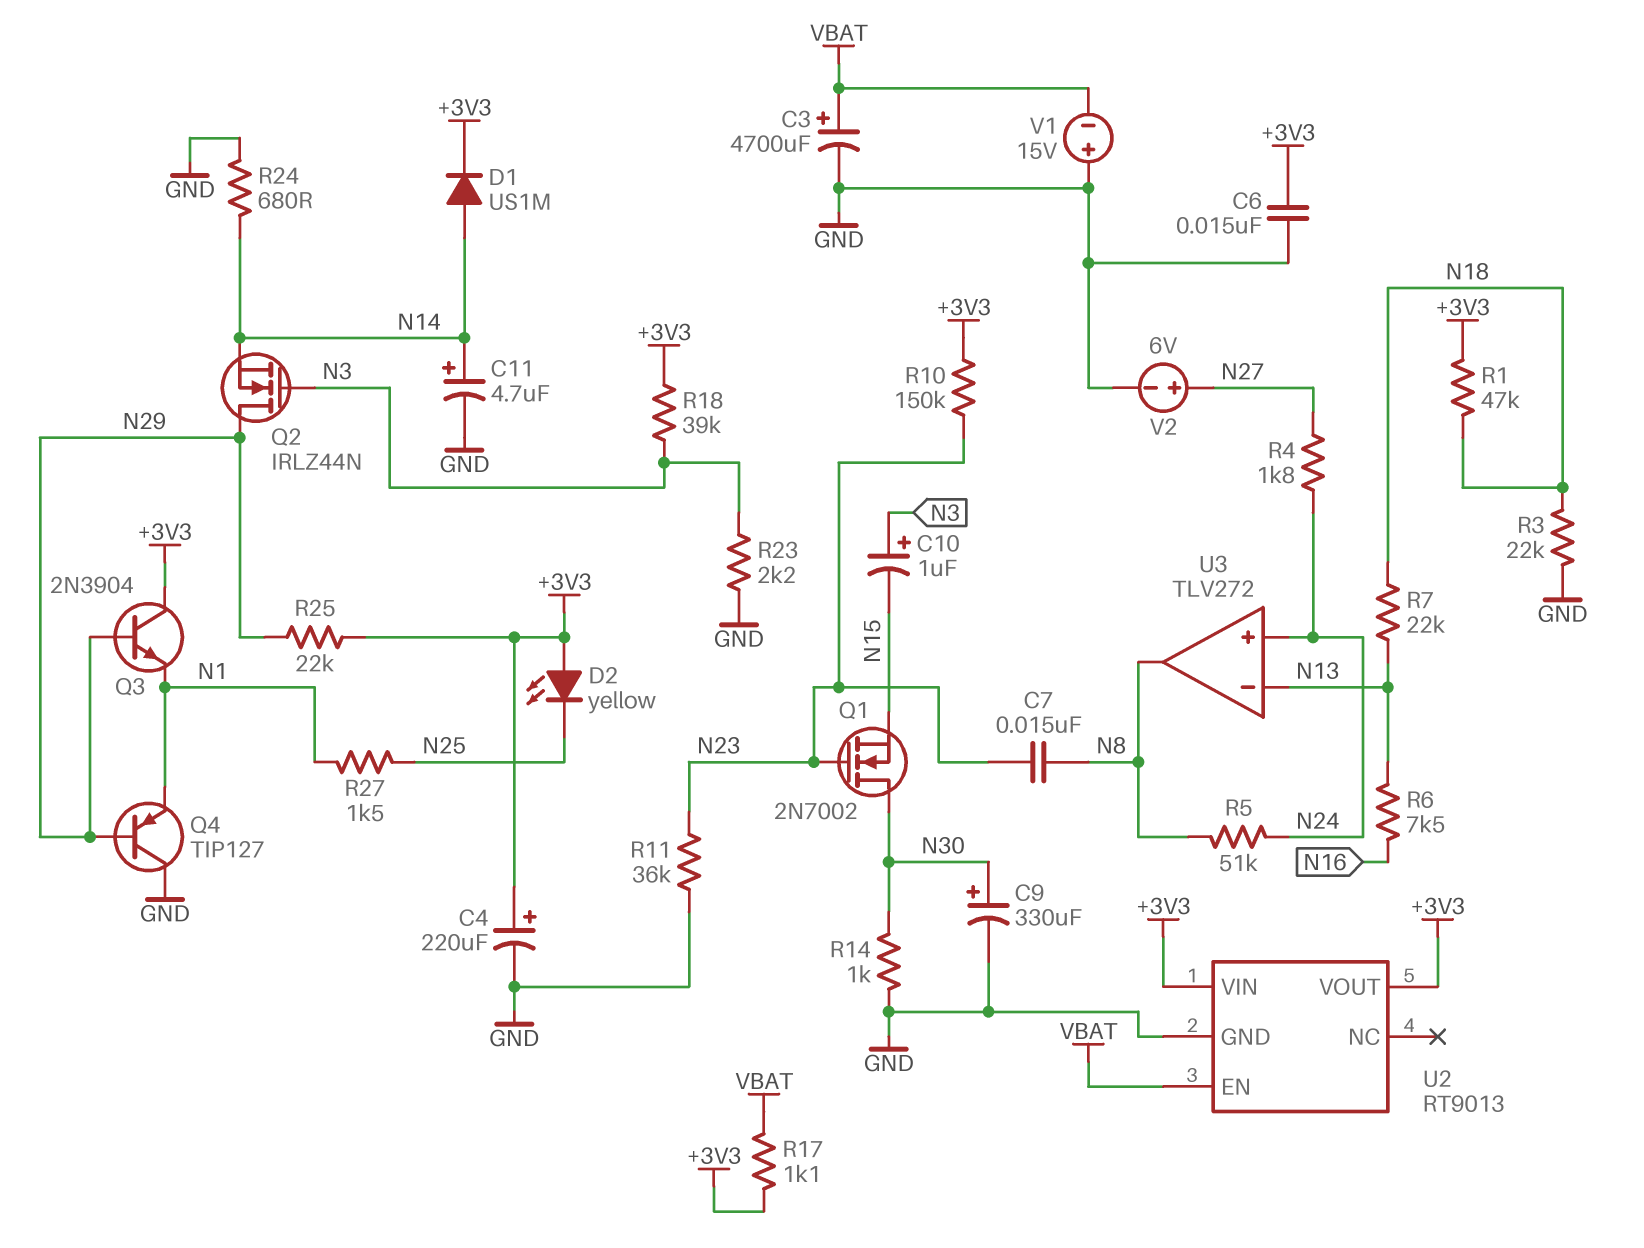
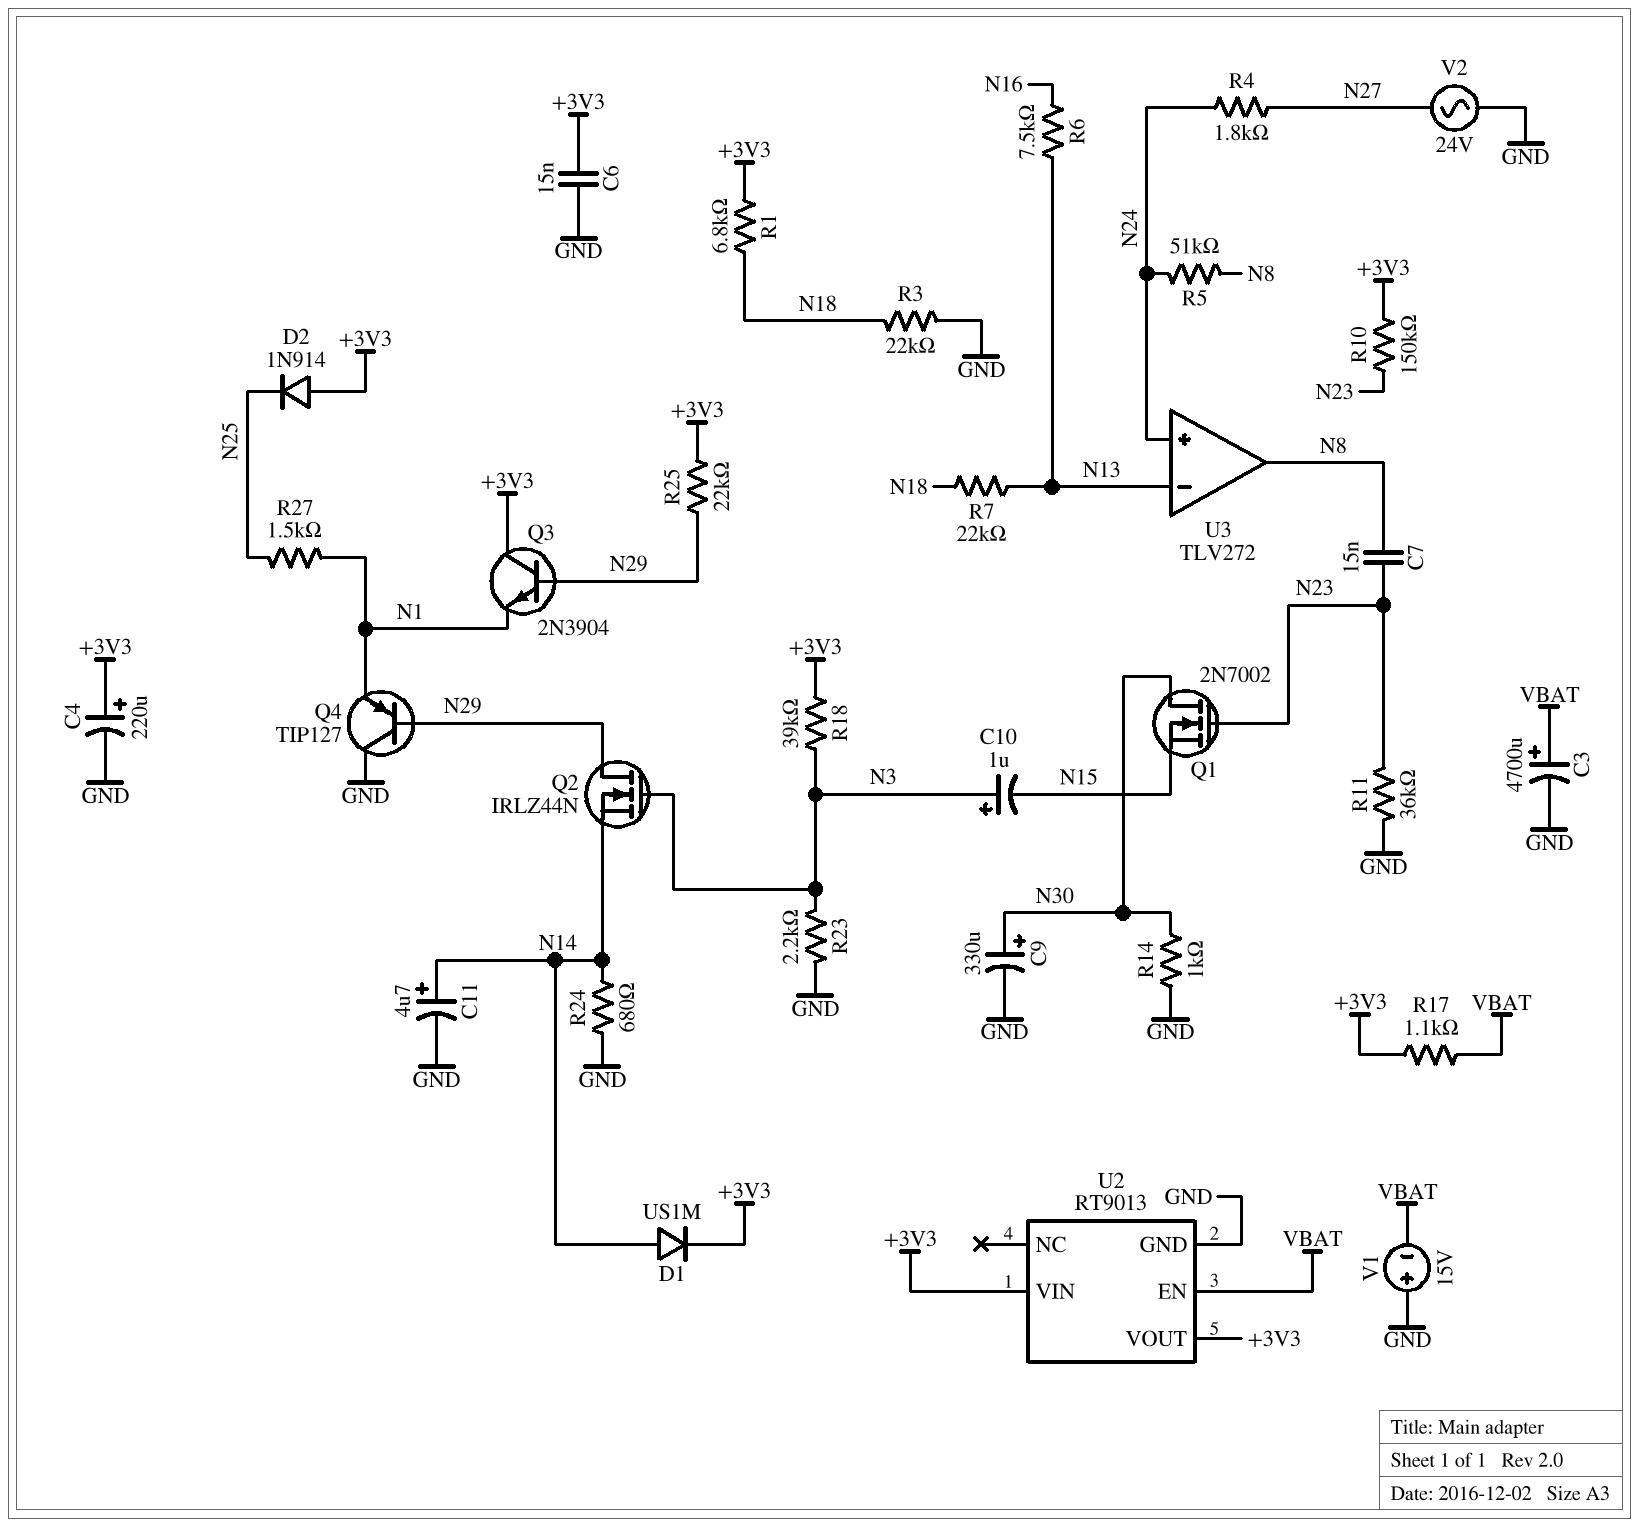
D2: LED yellow (A +3V3, K N25) -> diode 1N914 (A +3V3, K N25)
R1: 47k (+3V3, N18) -> 6.8k (+3V3, N18)
V2: 6V (plus N27, minus GND) -> AC 24V (GND, N27)

